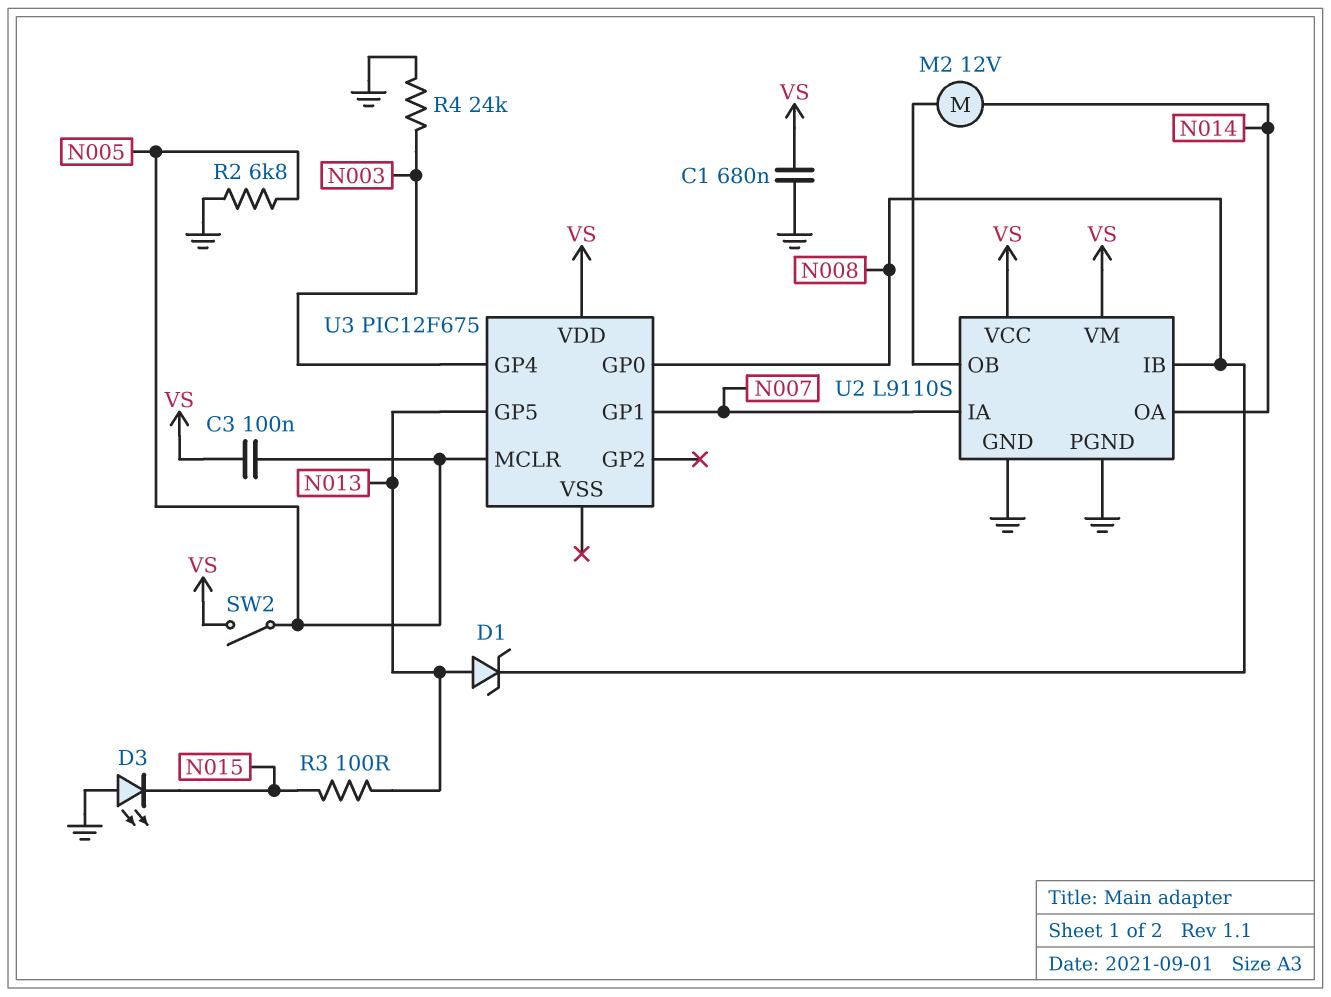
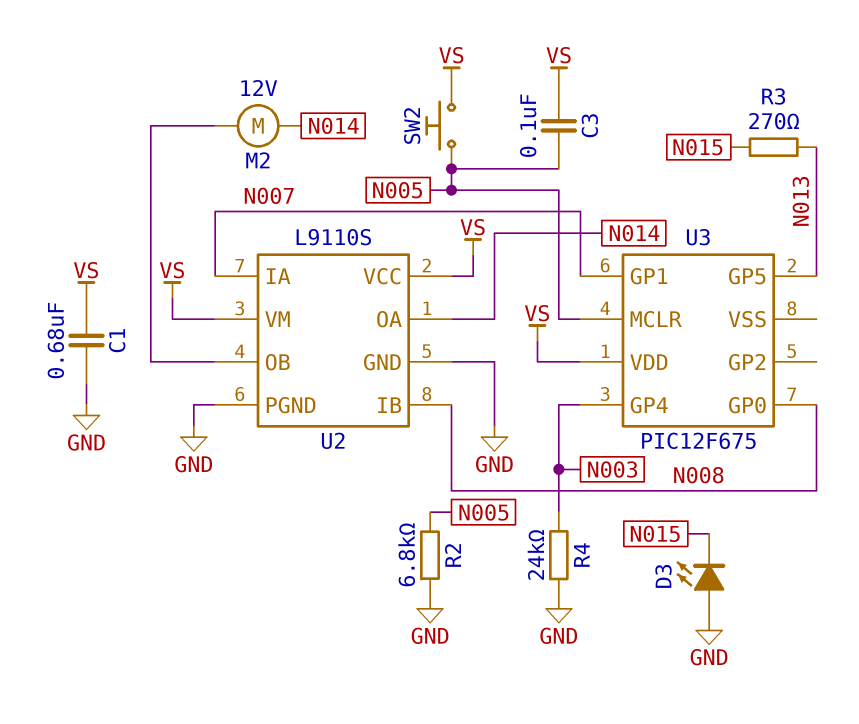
D1: zener (A N013, K N008) -> none
R3: 100 (N013, N015) -> 270 (N013, N015)
SW2: switch (N005, VS) -> button (N005, VS)

